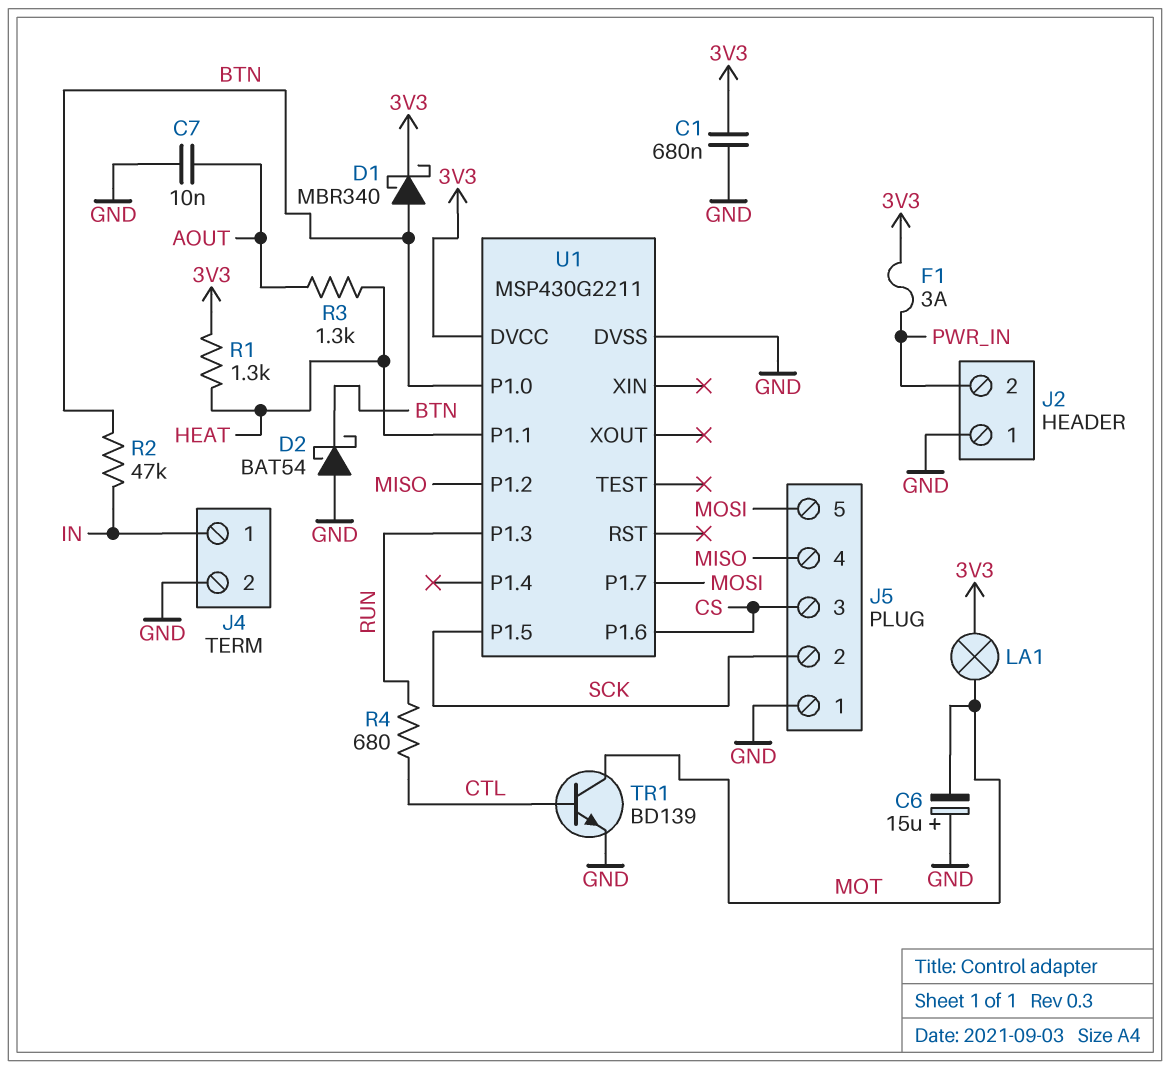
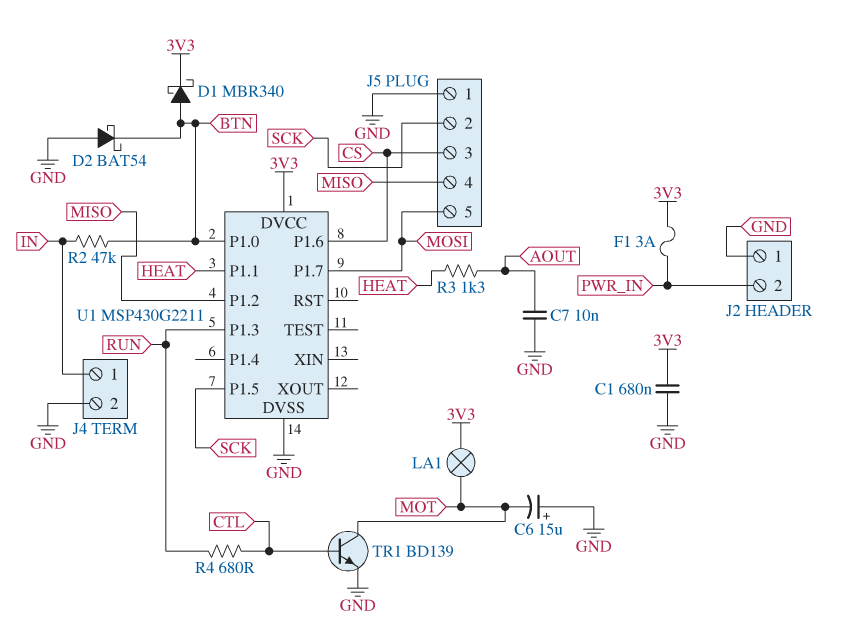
R1: 1.3k (3V3, HEAT) -> none

